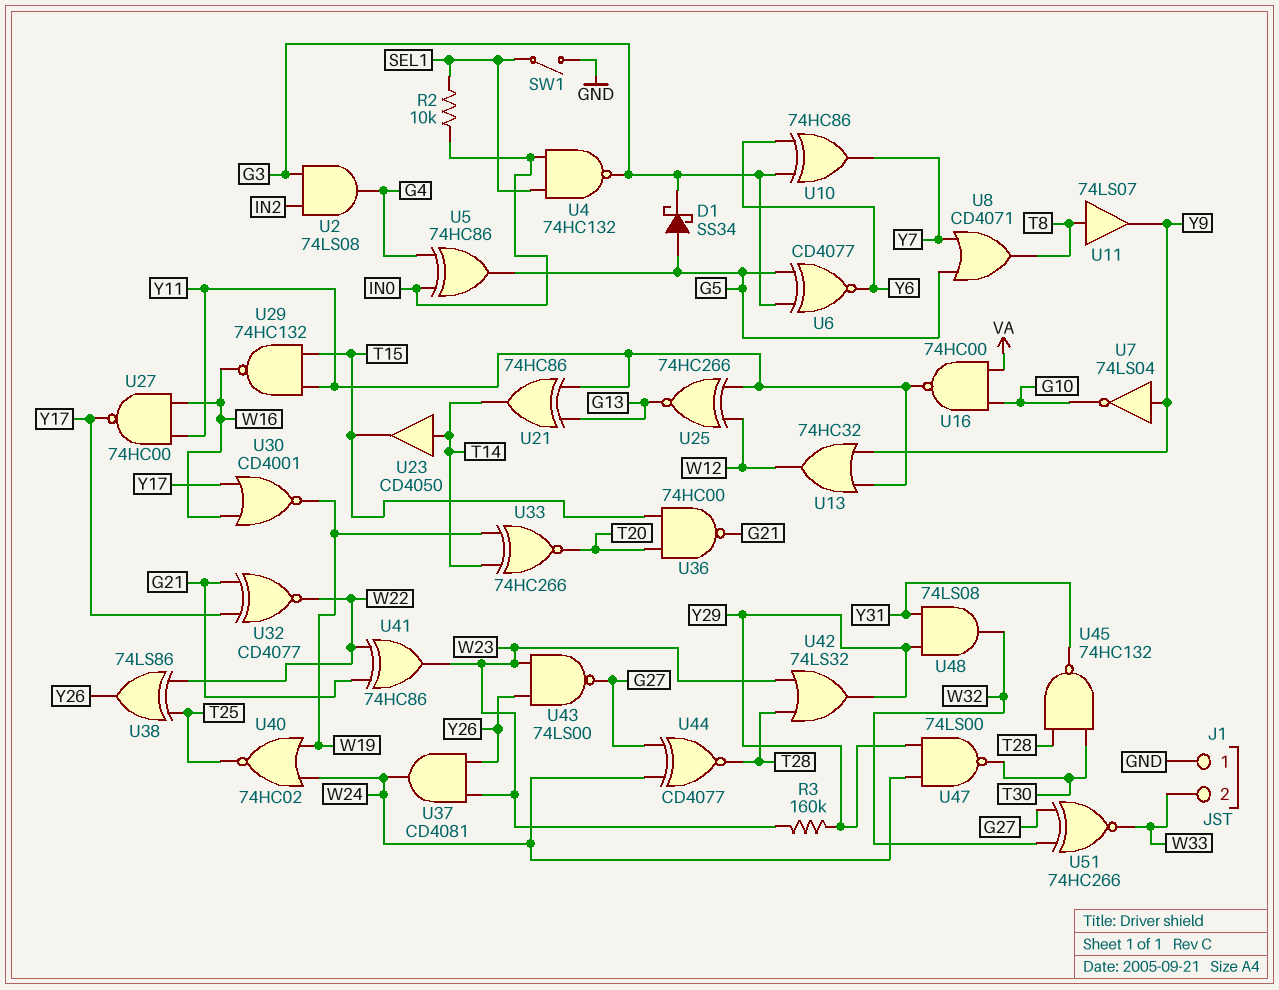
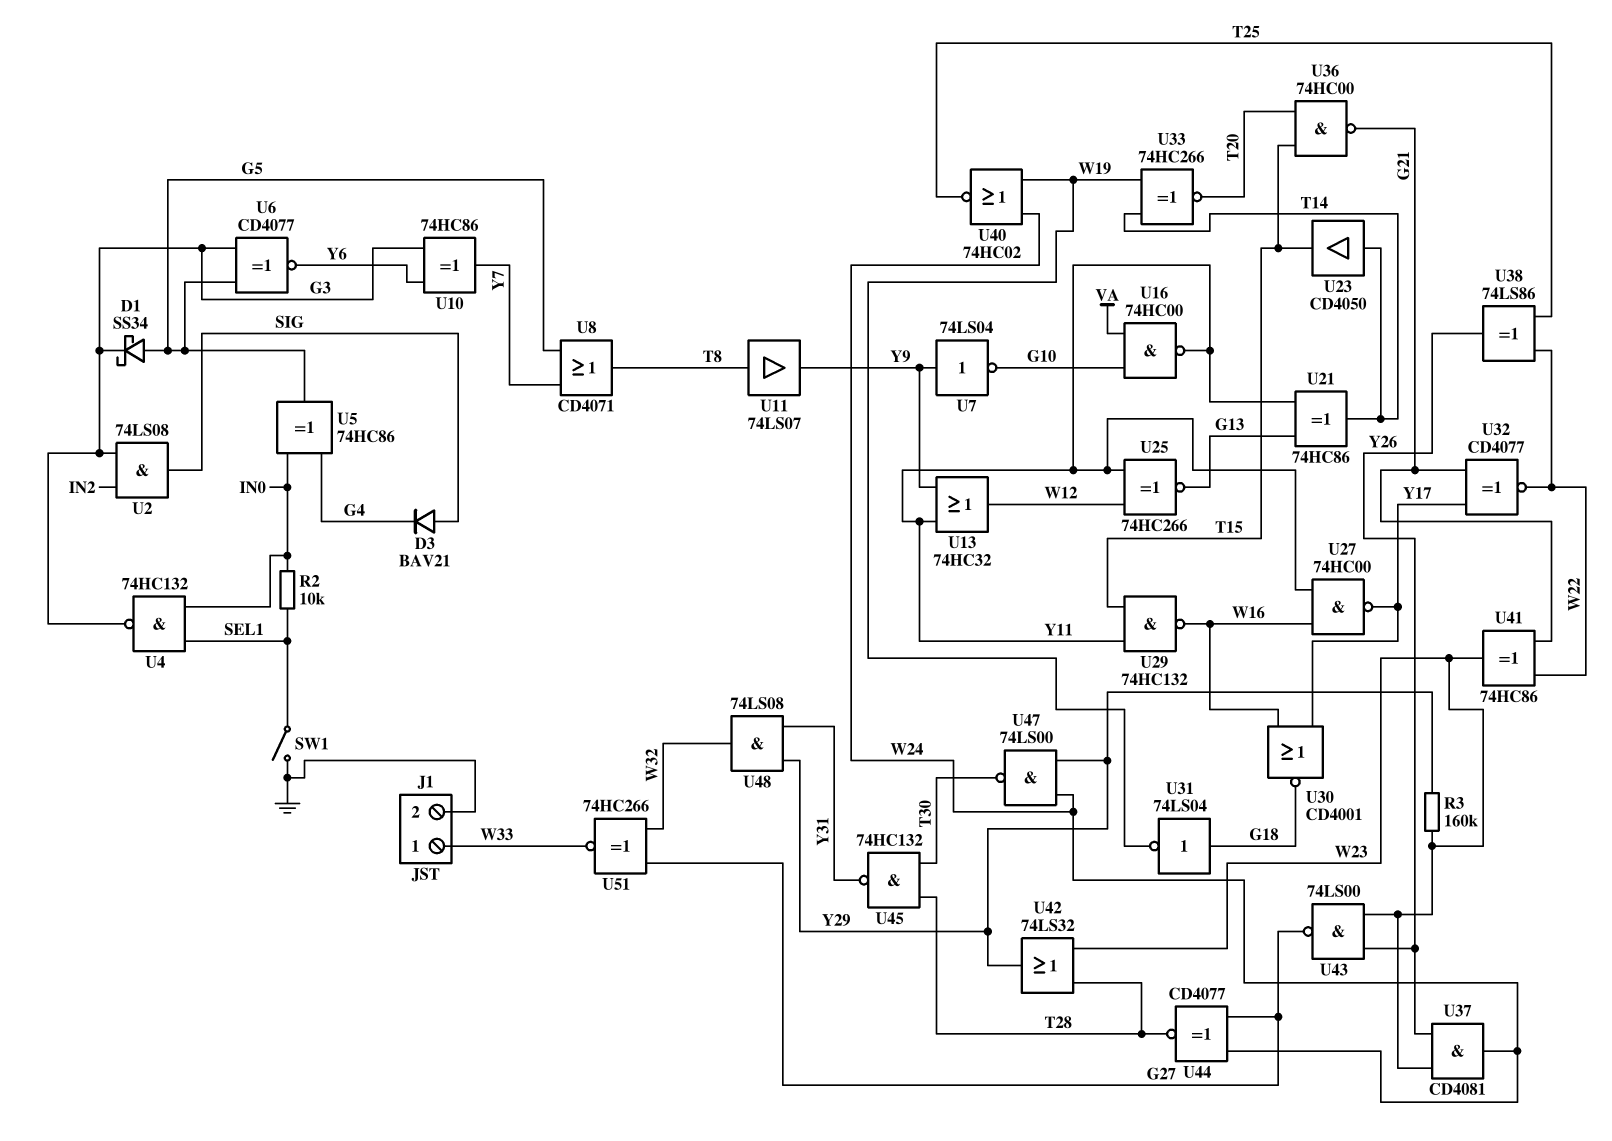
D3: none -> diode BAV21 (A SIG, K G4)
J1 pin 1: GND -> W33
J1 pin 2: W33 -> GND
U2: AND 74LS08 (in G3, in IN2, out G4) -> AND 74LS08 (in G3, in IN2, out SIG)
U30: NOR CD4001 (in W16, in Y17, out W19) -> NOR CD4001 (in W16, in Y17, out G18)
U31: none -> NOT 74LS04 (in G18, out W19)

